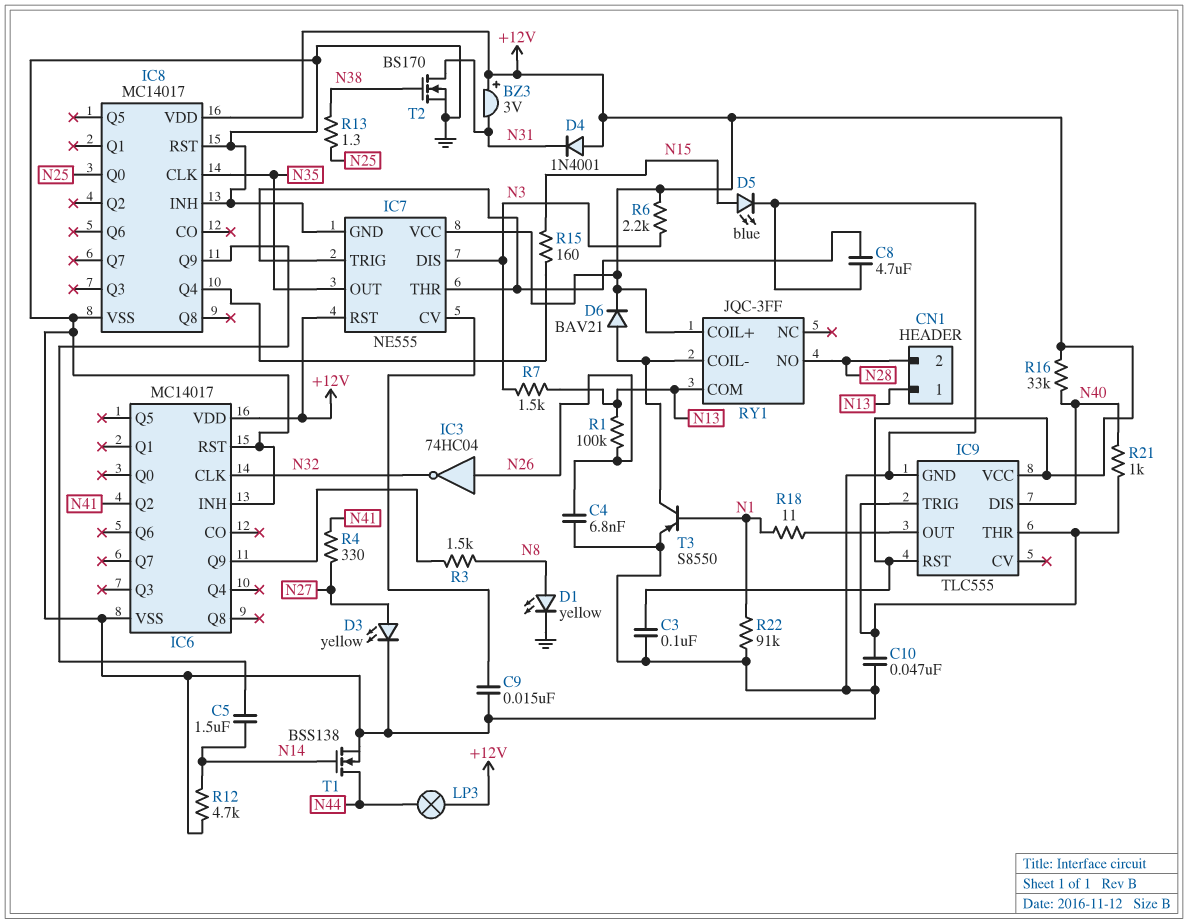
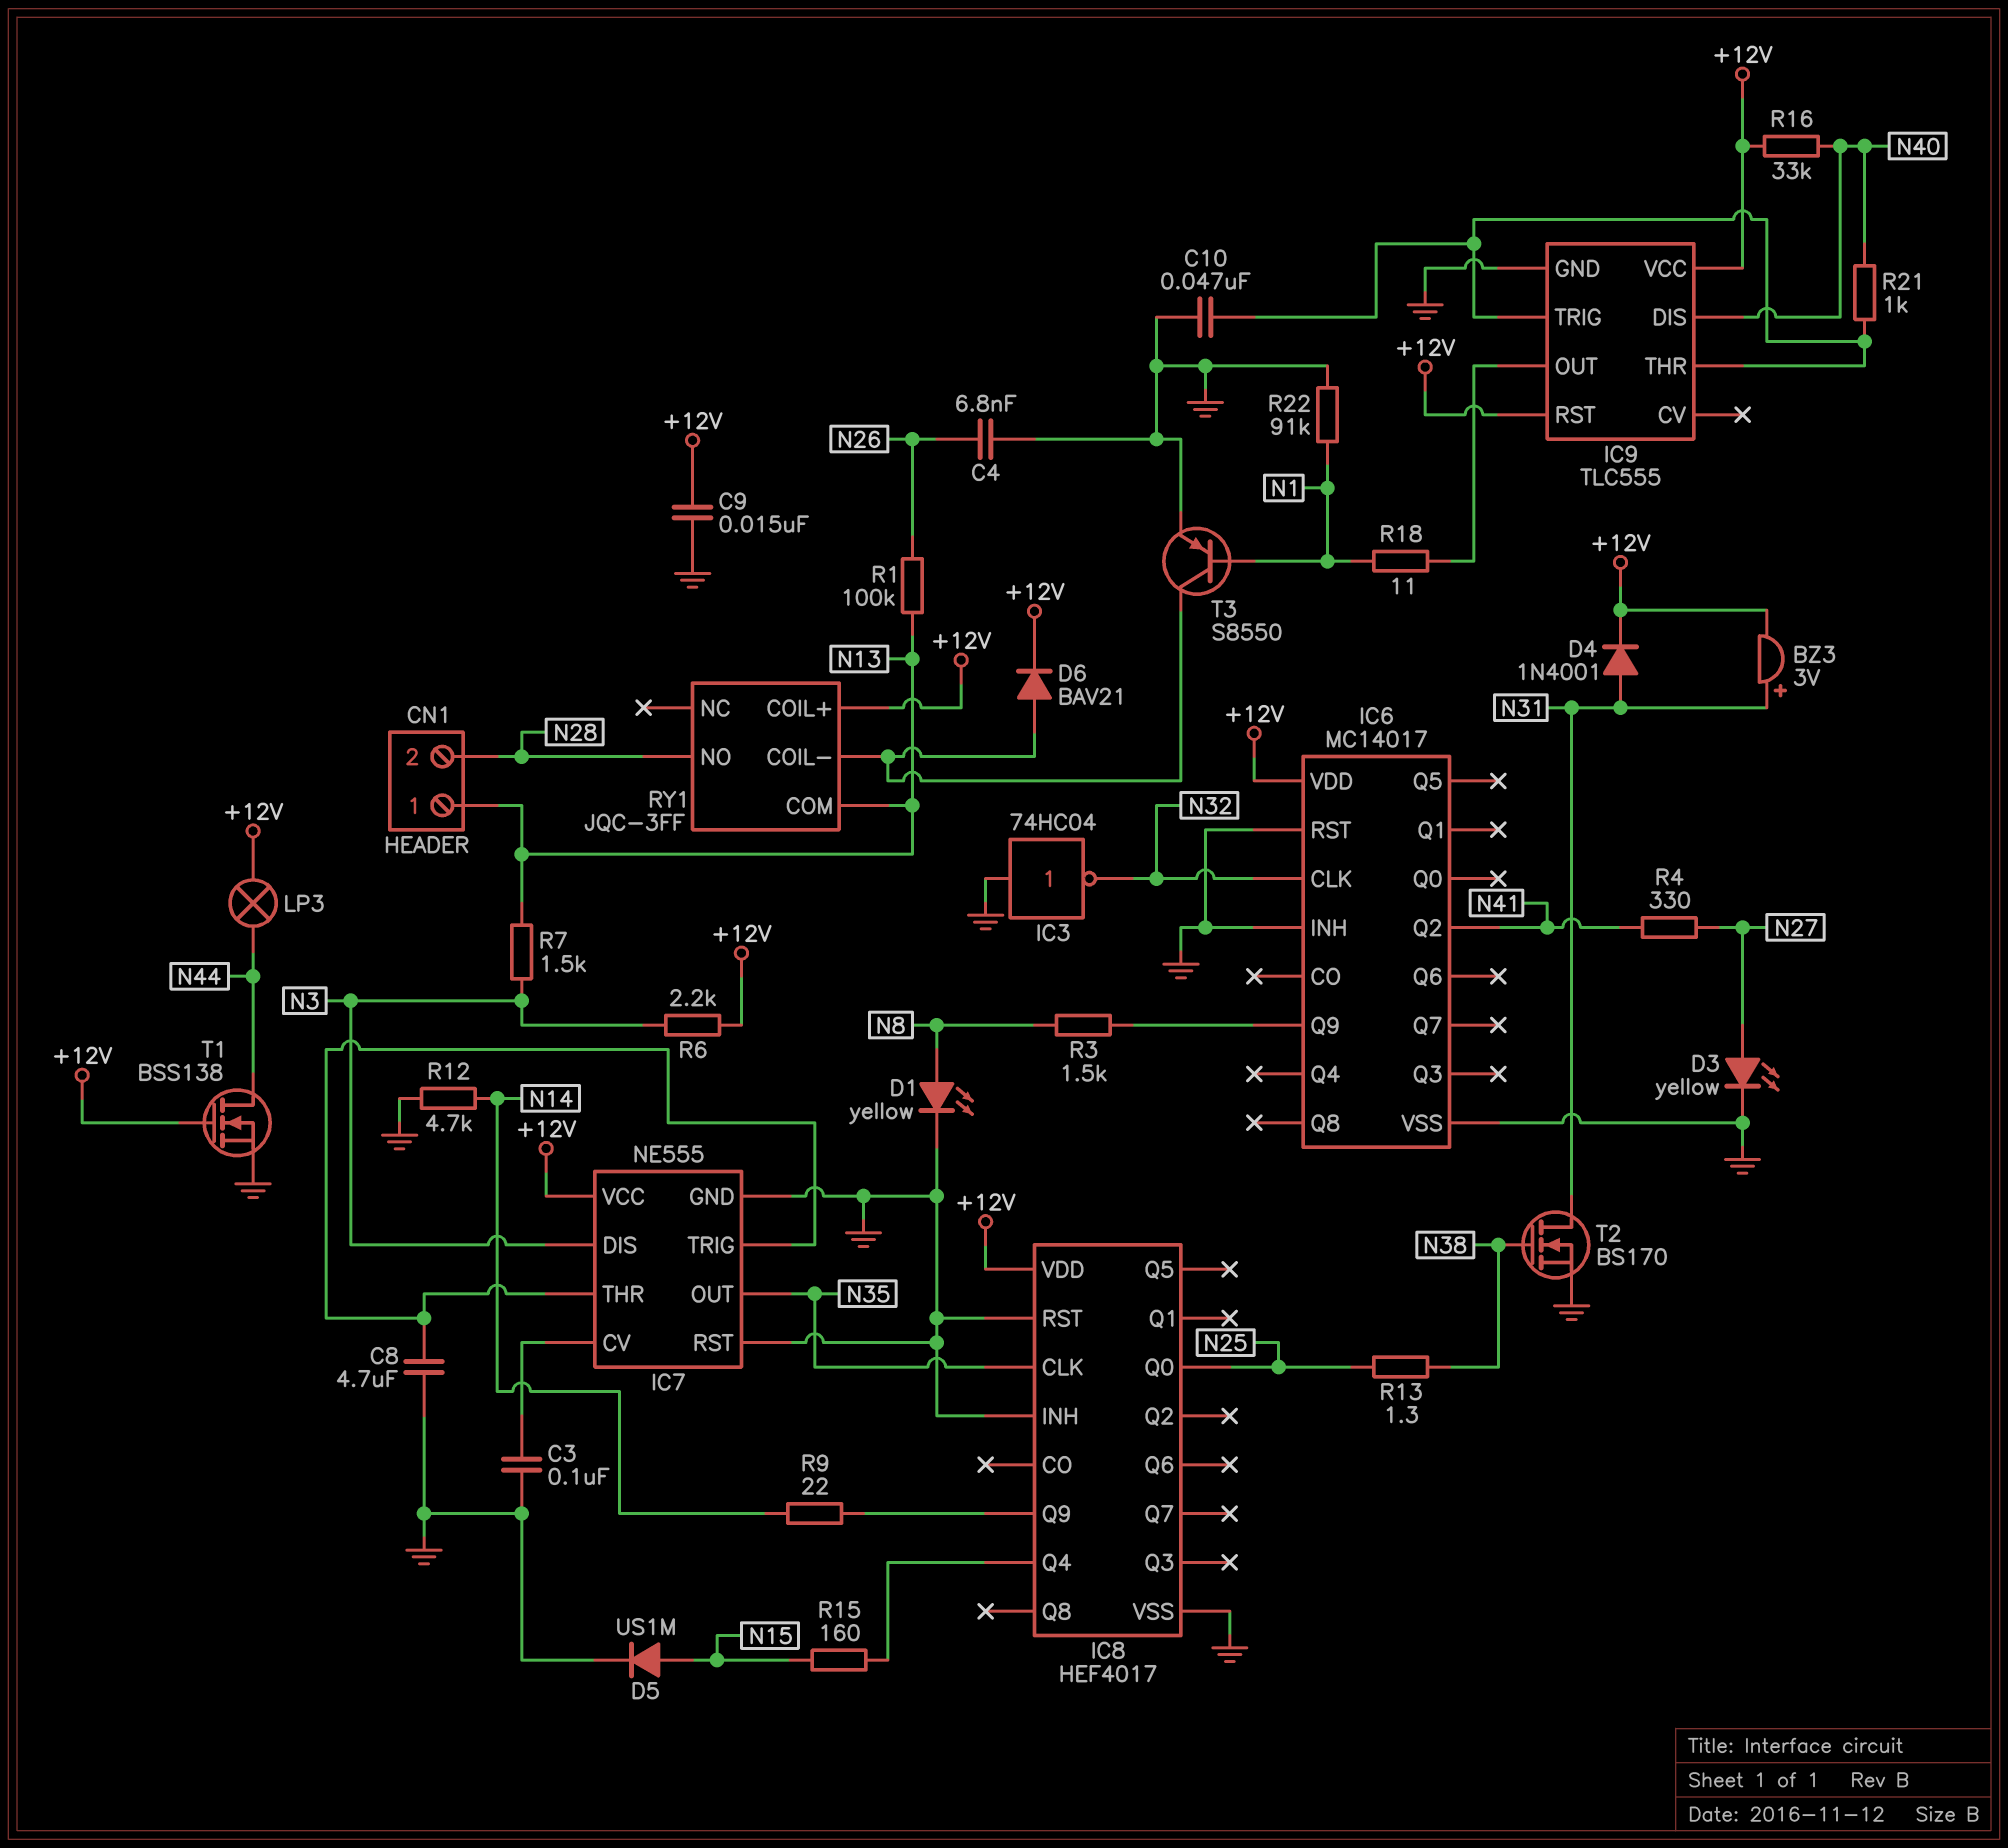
BZ3: buzzer 3V (plus +12V, minus N31) -> buzzer 3V (plus N31, minus +12V)
C3: 100nF (+12V, GND) -> 100nF (GND, IC7/CV)
C5: 1.5uF (IC8/Q9, N14) -> none
C9: 15nF (GND, IC7/CV) -> 15nF (+12V, GND)
D4: diode 1N4001 (A +12V, K N31) -> diode 1N4001 (A N31, K +12V)
D5: LED blue (A N15, K GND) -> diode US1M (A N15, K GND)
IC3: NOT 74HC04 (in N26, out N32) -> NOT 74HC04 (in GND, out N32)
IC7 pin RST: +12V -> GND
IC8: MC14017 -> HEF4017
R9: none -> 22 (IC8/Q9, N14)
T1: NMOS BSS138 (G N14, D N44, S GND) -> NMOS BSS138 (G +12V, D N44, S GND)

